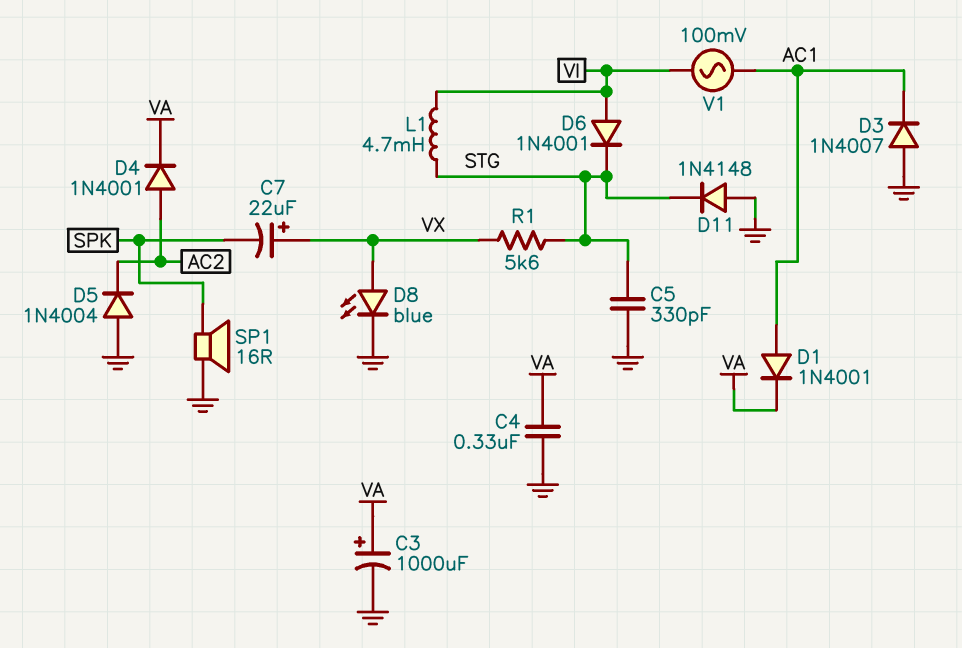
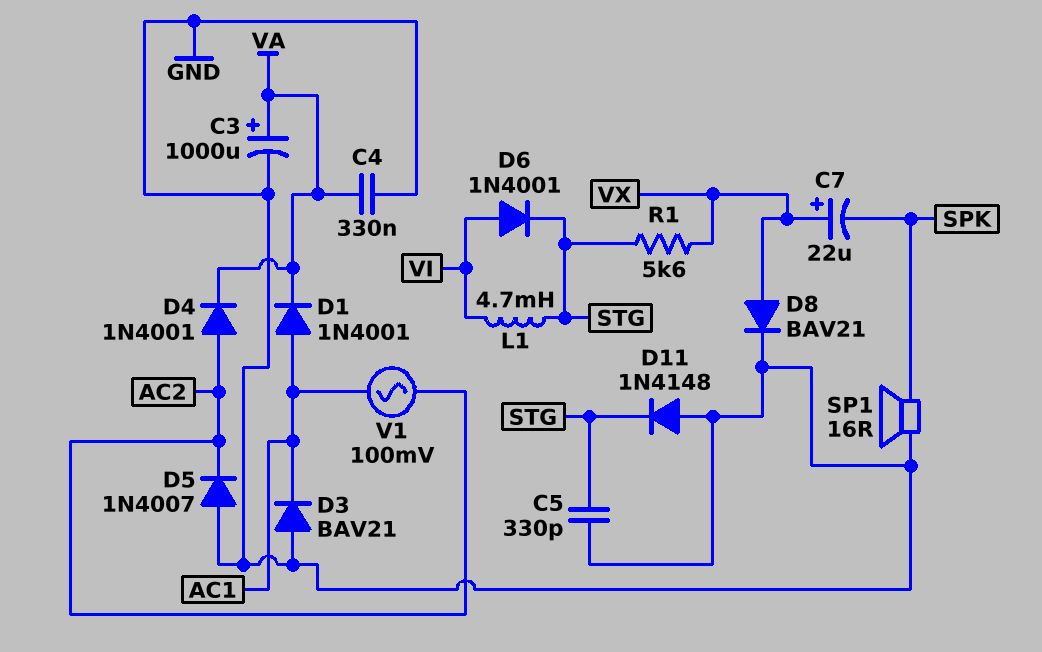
D3: diode 1N4007 (A GND, K AC1) -> diode BAV21 (A GND, K AC1)
D5: diode 1N4004 (A GND, K AC2) -> diode 1N4007 (A GND, K AC2)
D8: LED blue (A VX, K GND) -> diode BAV21 (A VX, K GND)
V1: AC 100mV (AC1, VI) -> AC 100mV (AC1, AC2)

